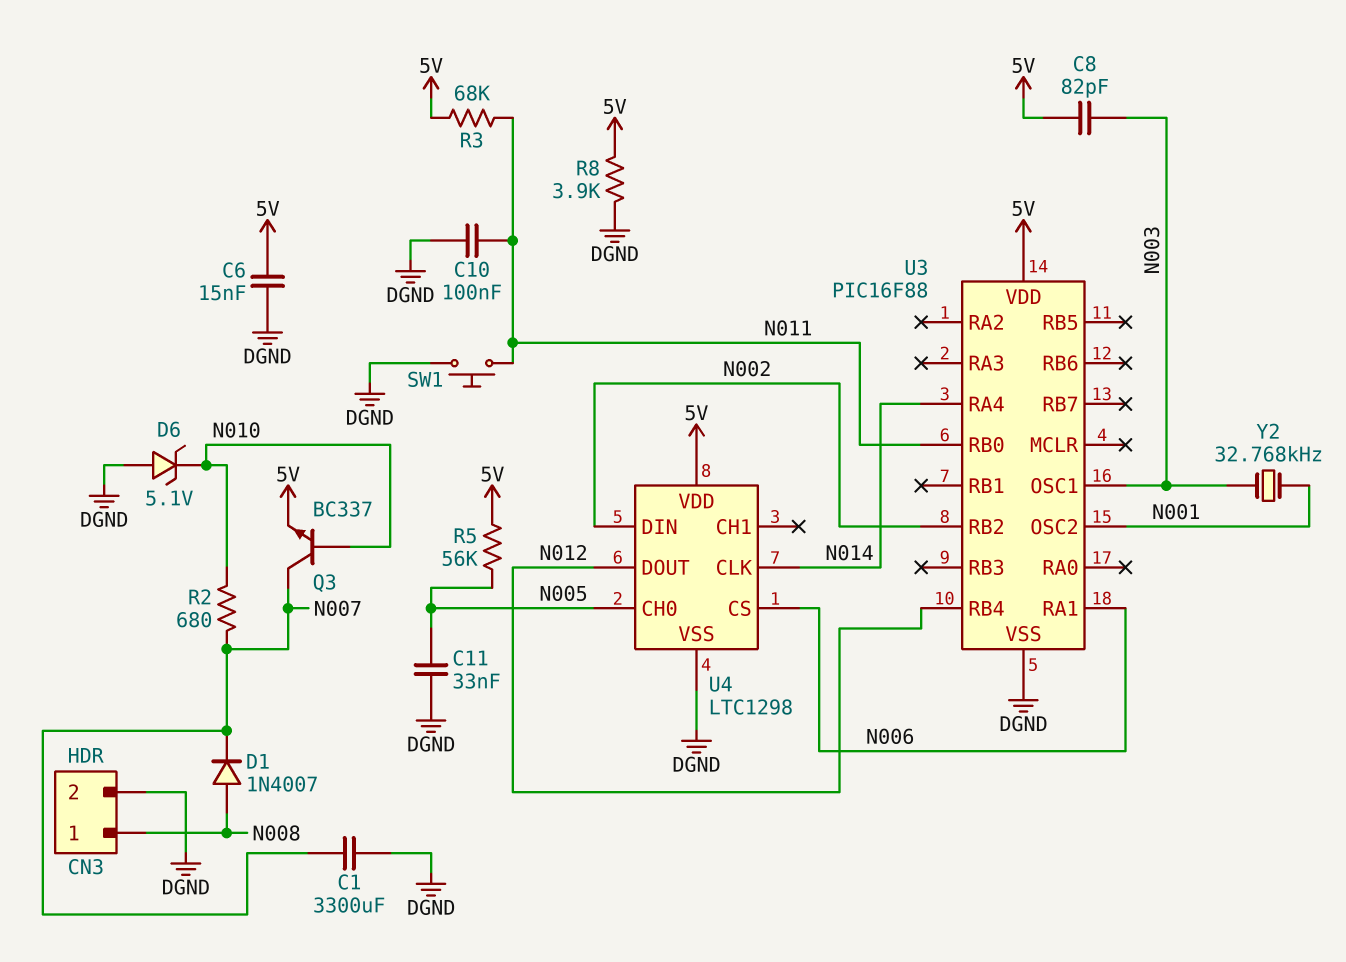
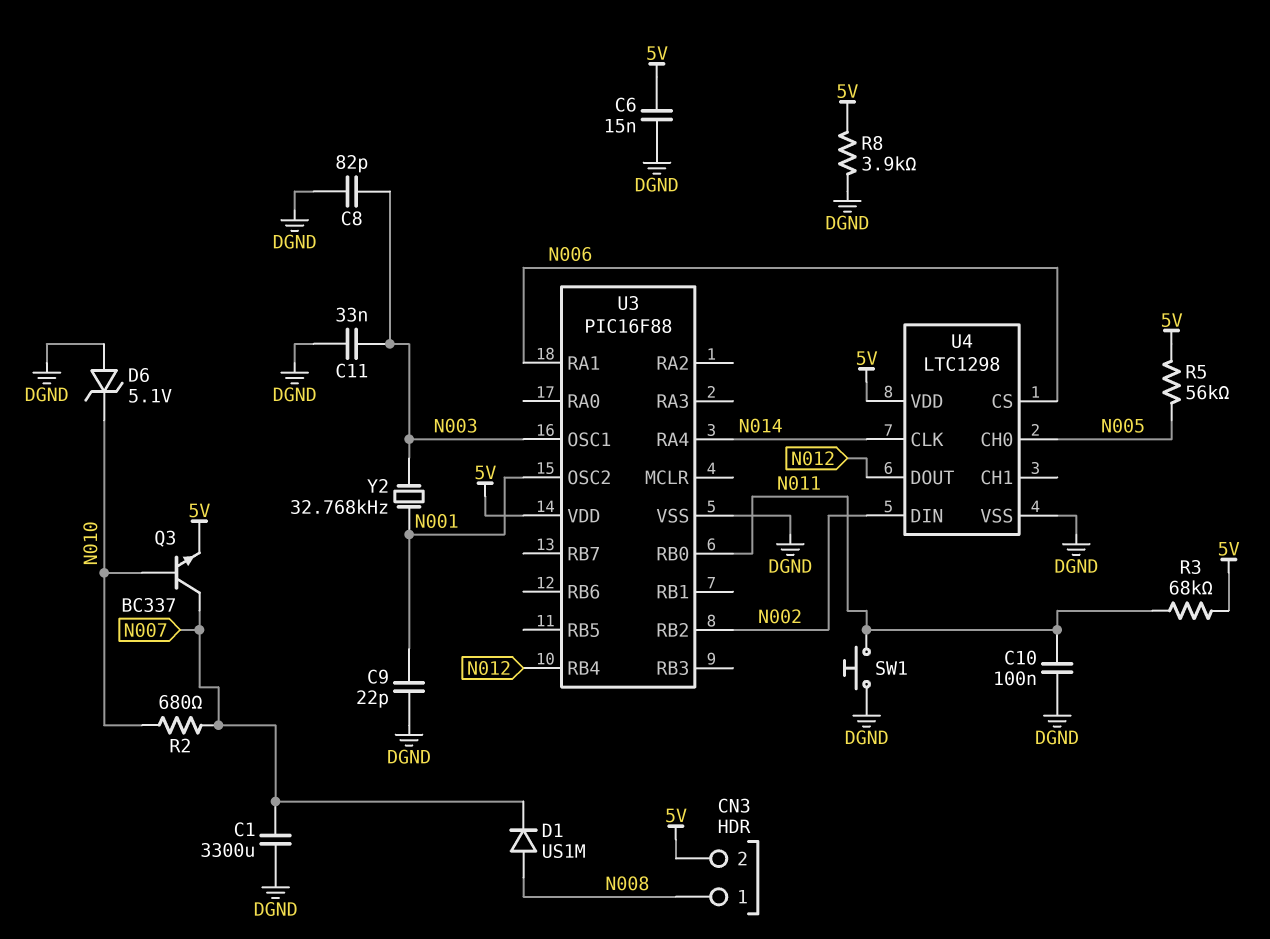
C8: 82pF (5V, N003) -> 82pF (DGND, N003)
C9: none -> 22pF (DGND, N001)
C11: 33nF (DGND, N005) -> 33nF (DGND, N003)
CN3 pin 2: DGND -> 5V
D1: diode 1N4007 (A N008, K N007) -> diode US1M (A N008, K N007)

